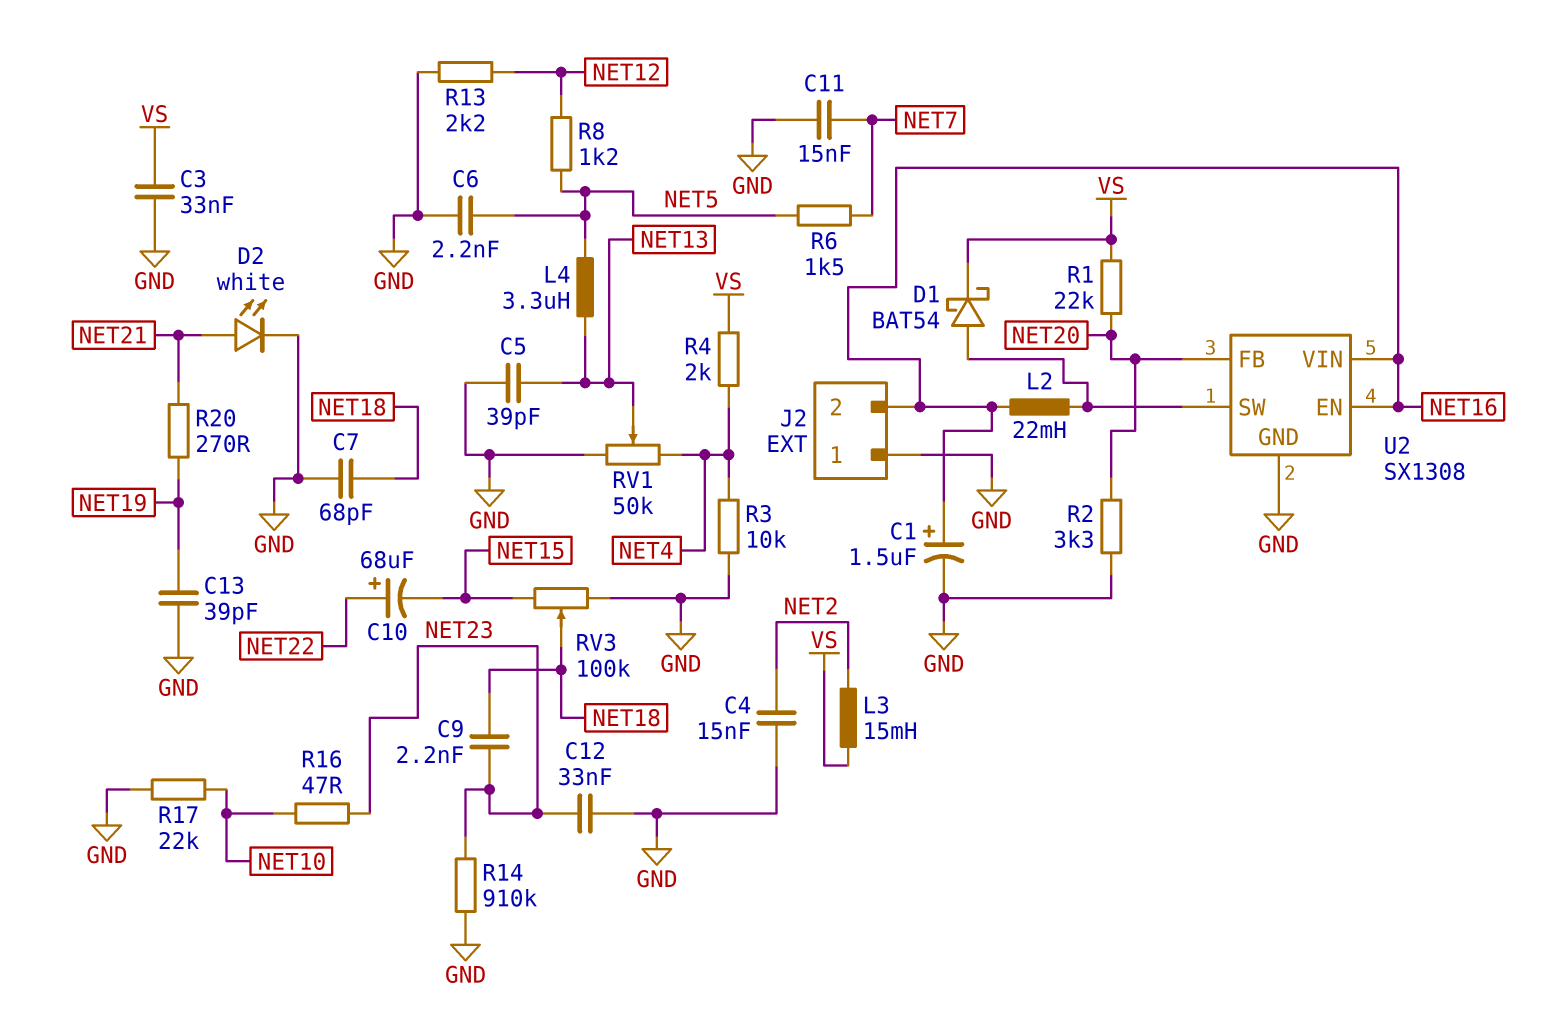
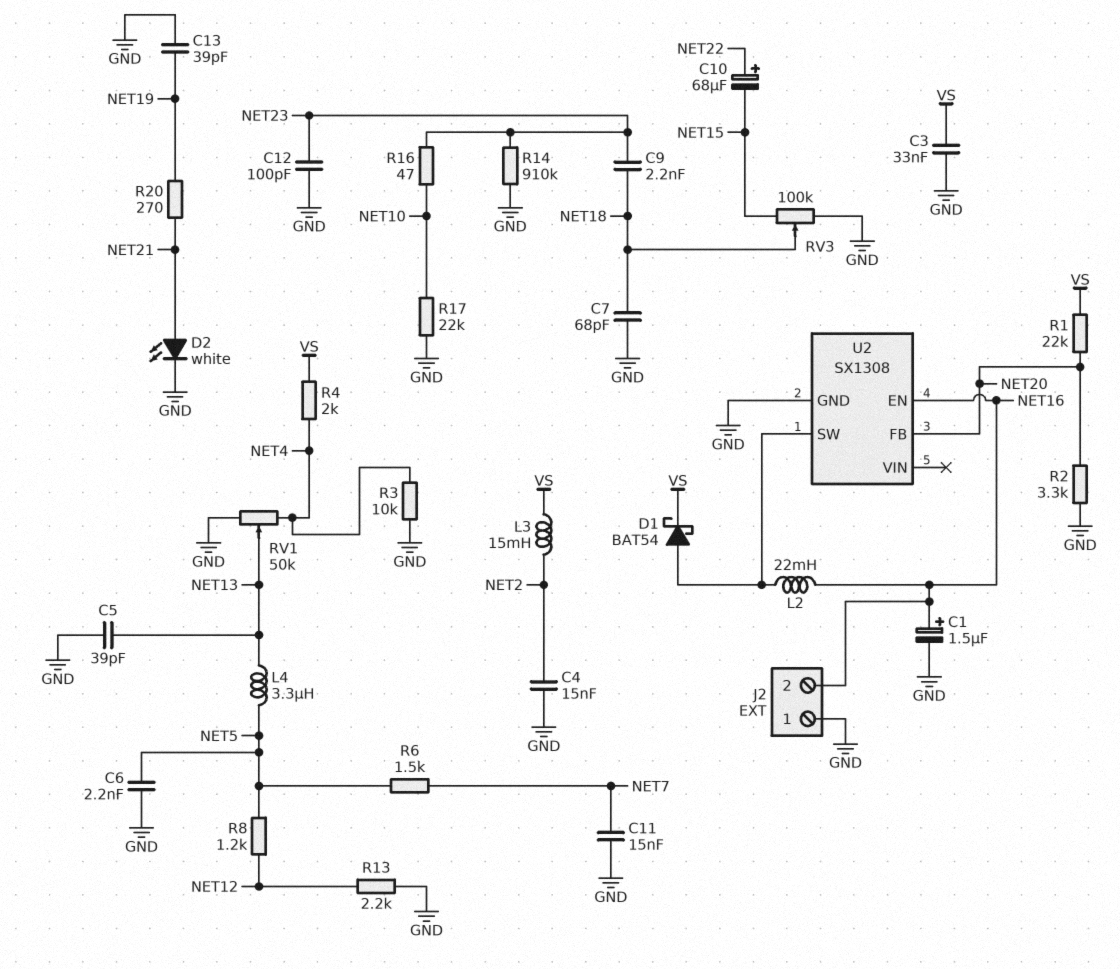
C12: 33nF (GND, NET23) -> 100pF (GND, NET23)
U2 pin VIN: NET16 -> none

